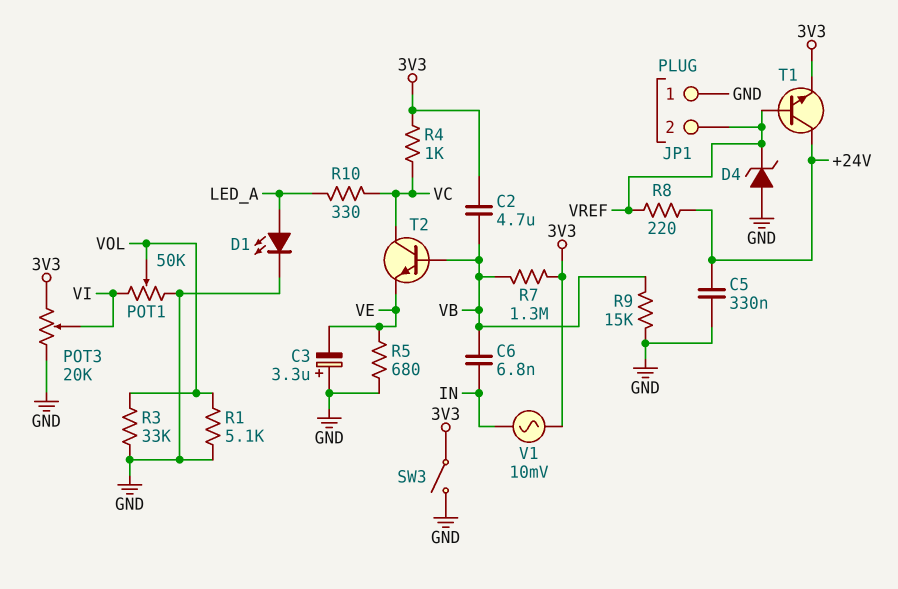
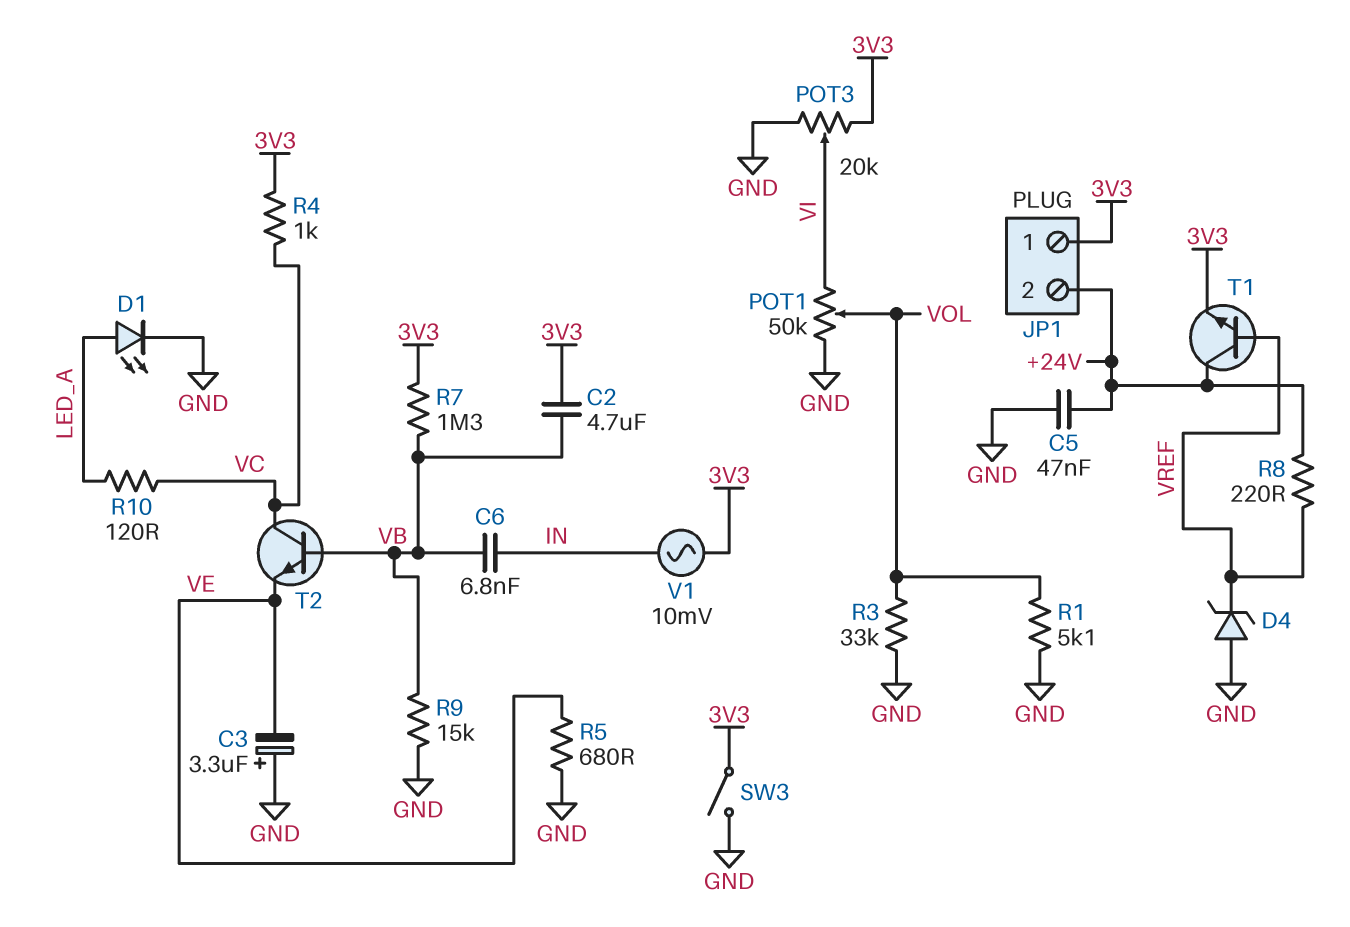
C5: 330nF (+24V, GND) -> 47nF (+24V, GND)
JP1 pin 1: GND -> 3V3
JP1 pin 2: VREF -> +24V
R10: 330 (LED_A, VC) -> 120 (LED_A, VC)

